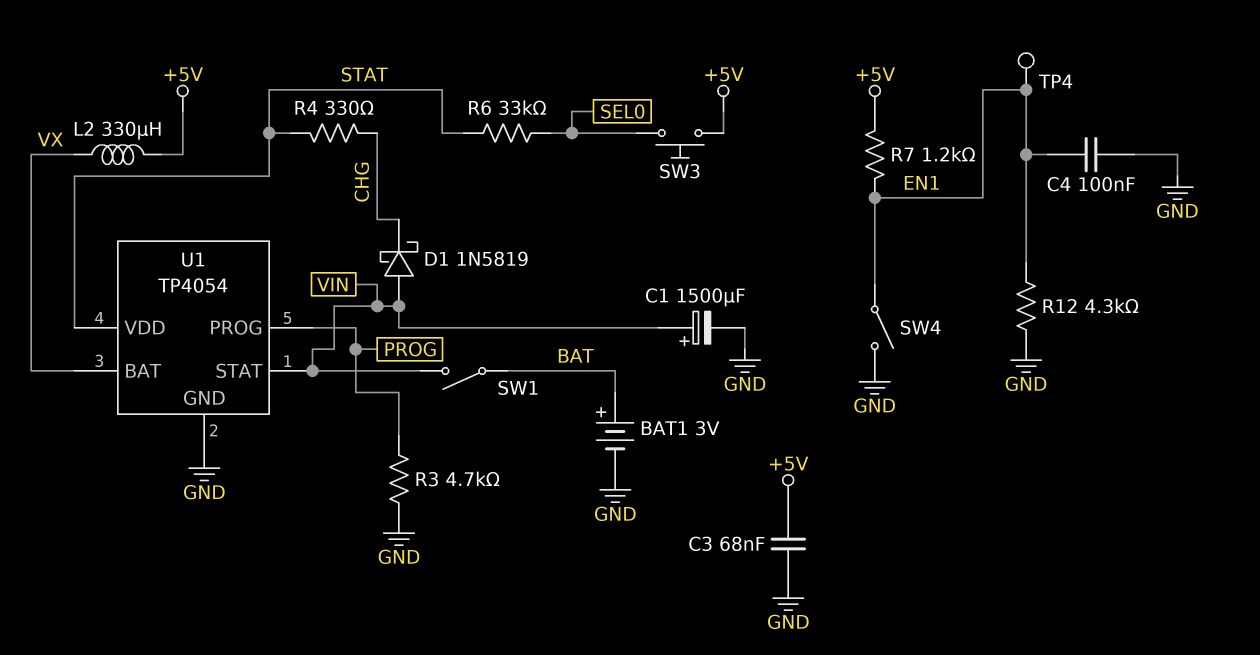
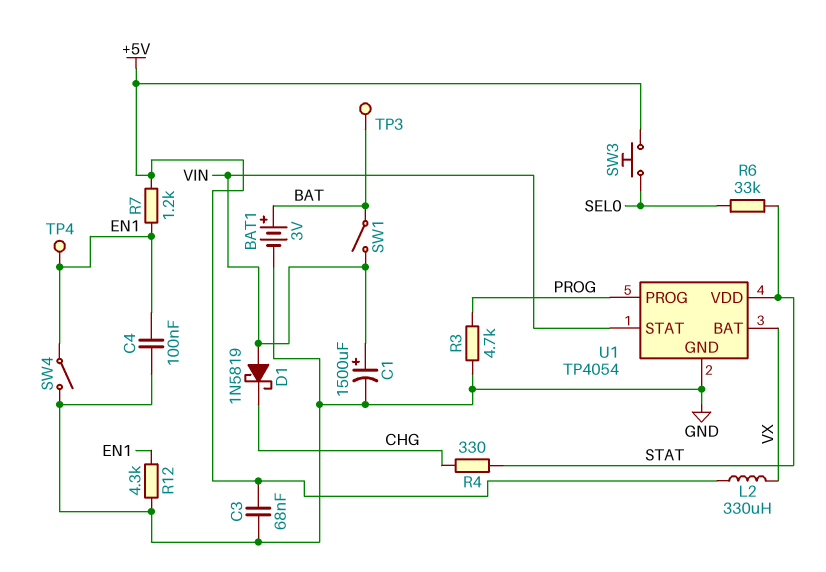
TP3: none -> test point (BAT)

